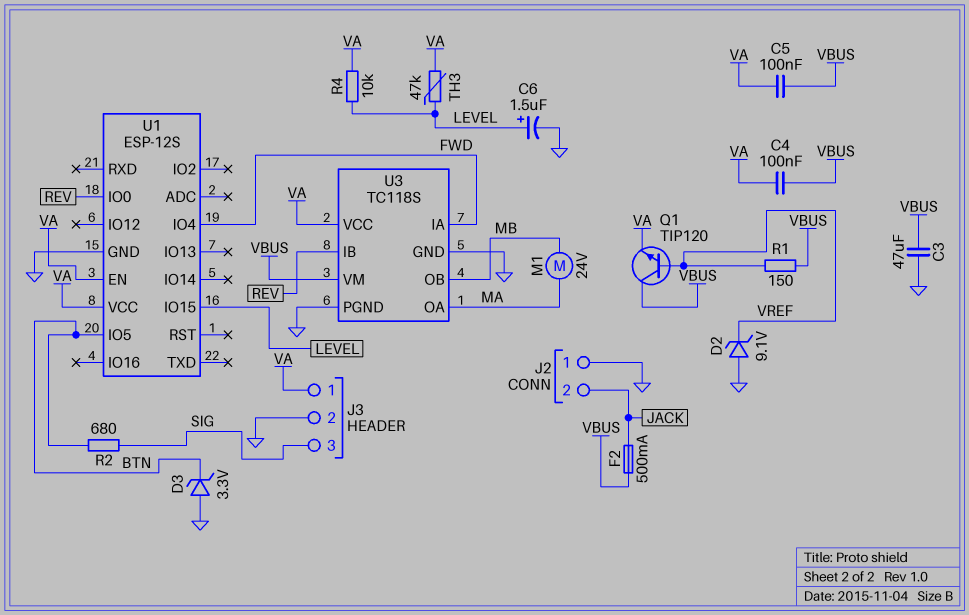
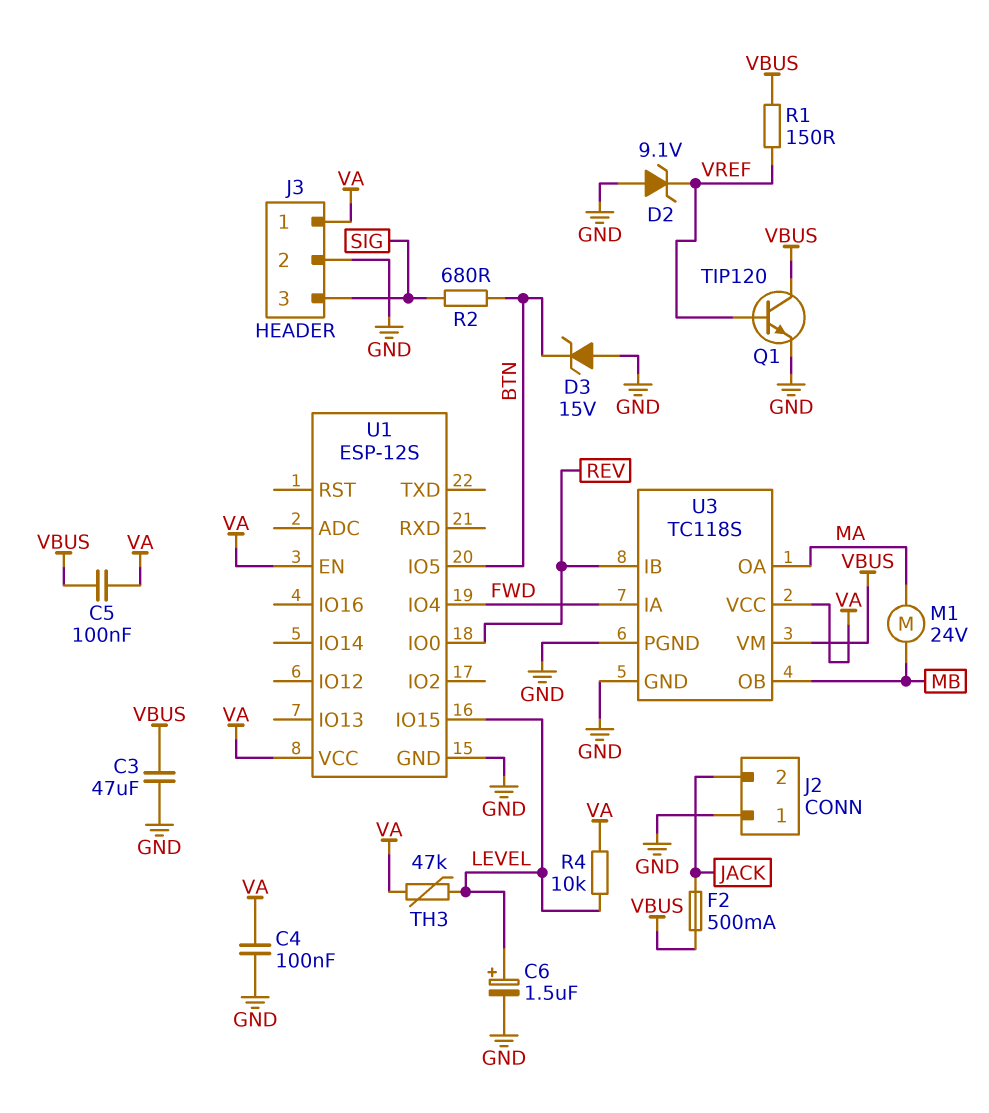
C4: 100nF (VA, VBUS) -> 100nF (GND, VA)
D3: zener 3.3V (A GND, K BTN) -> zener 15V (A GND, K BTN)
Q1: NPN TIP120 (B VREF, C VBUS, E VA) -> NPN TIP120 (B VREF, C VBUS, E GND)

